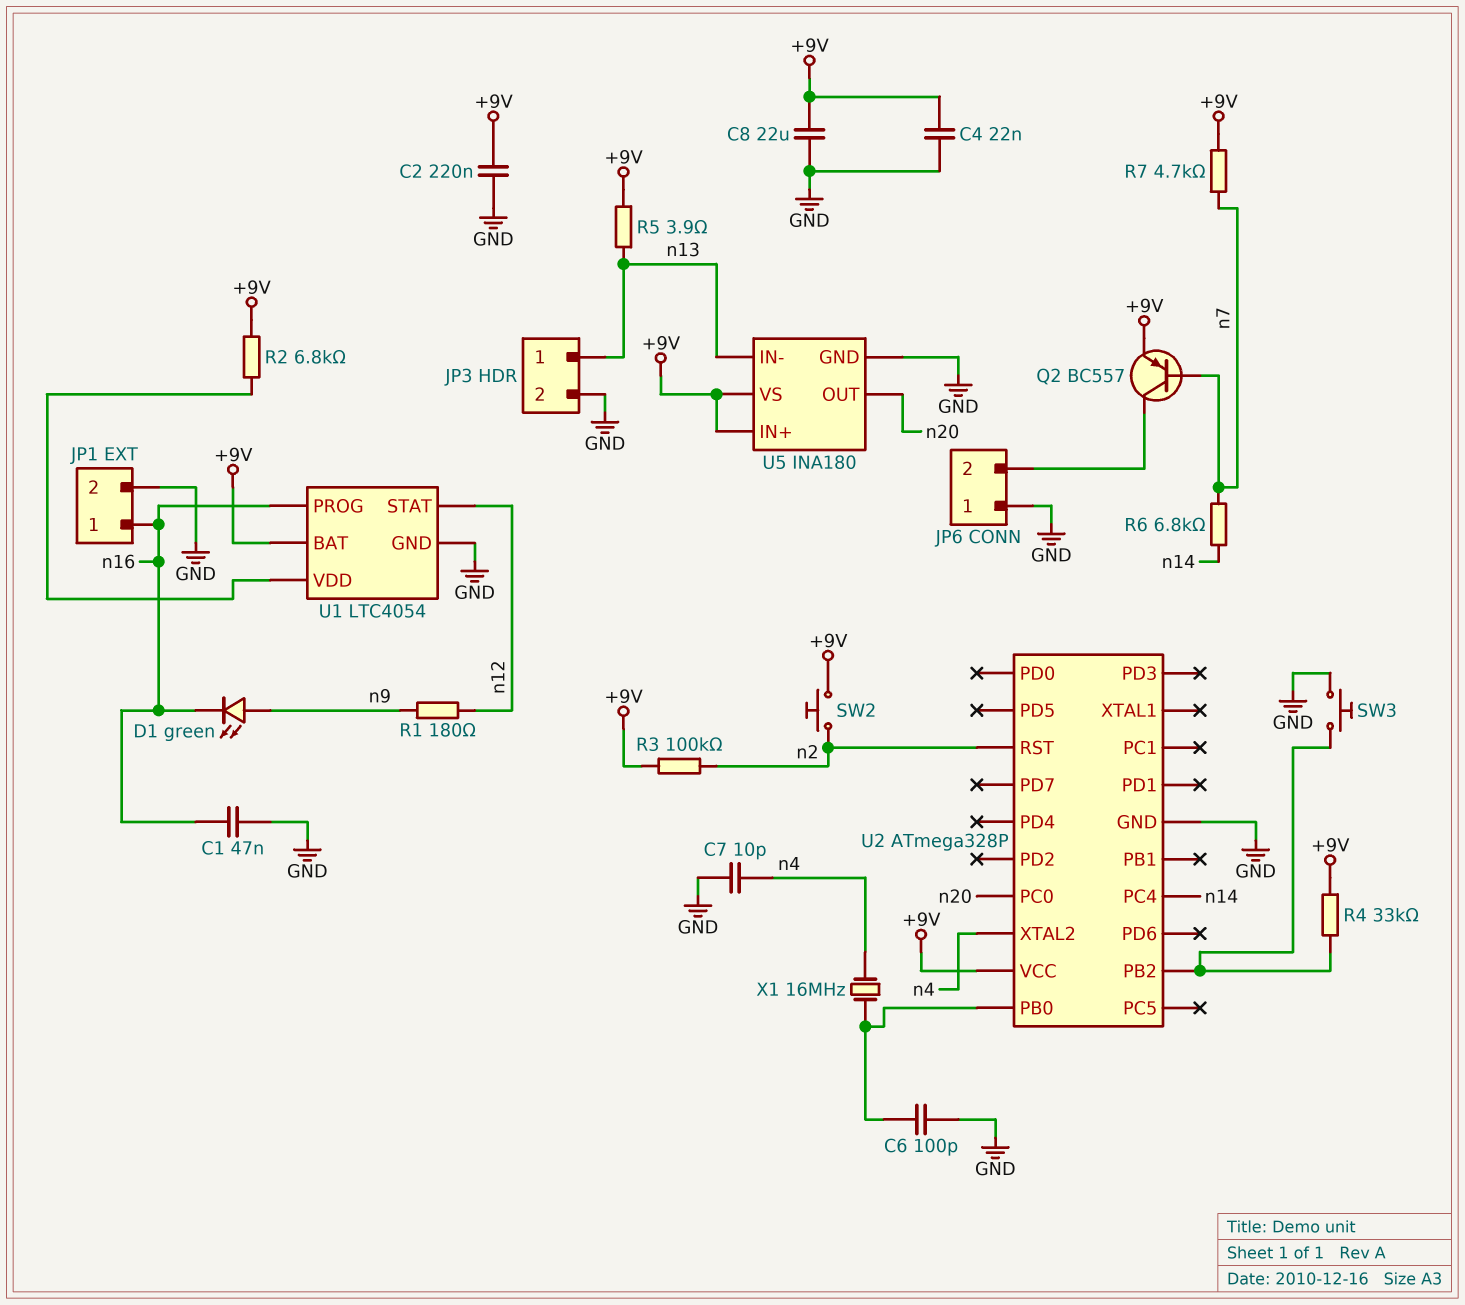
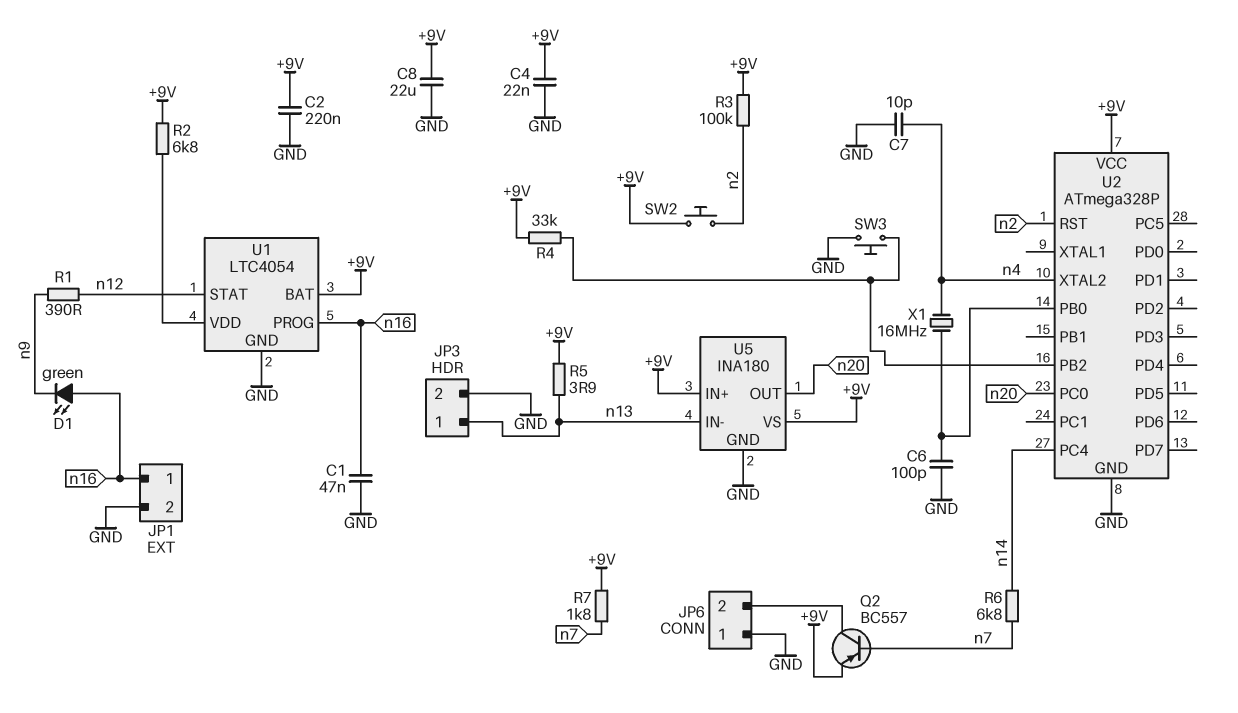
D1: LED green (A n9, K n16) -> LED green (A n16, K n9)
R1: 180 (n9, n12) -> 390 (n9, n12)
R7: 4.7k (+9V, n7) -> 1.8k (+9V, n7)

